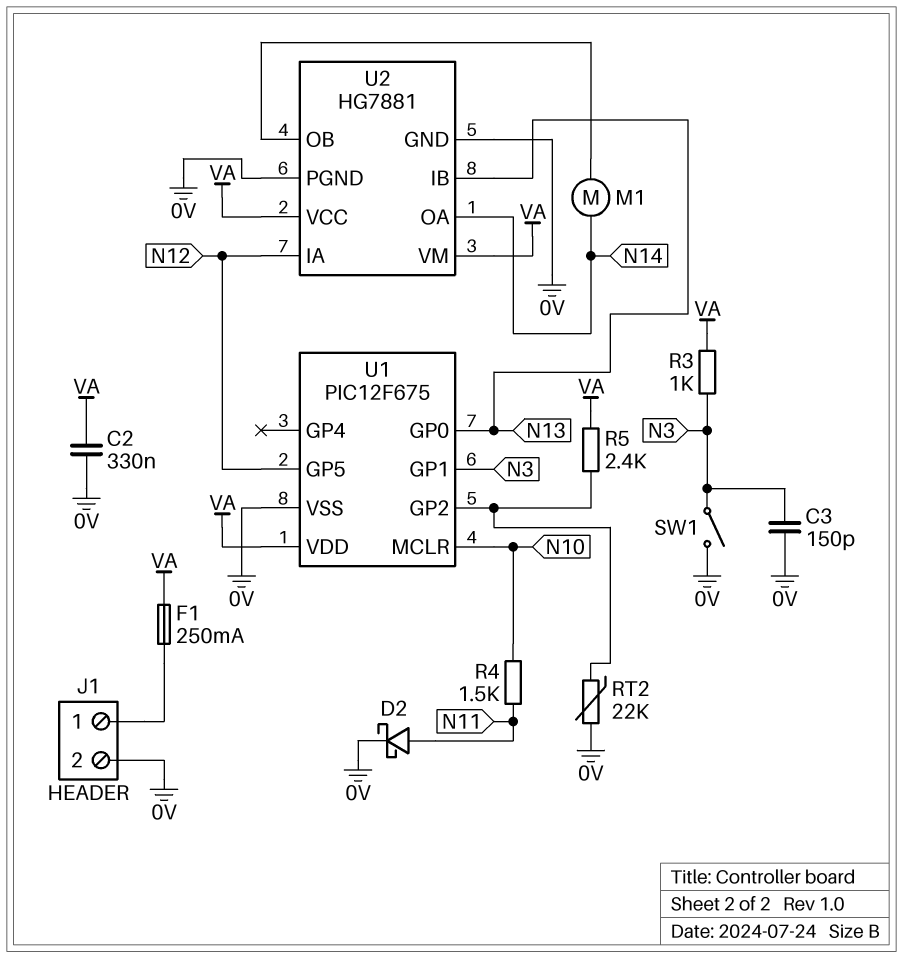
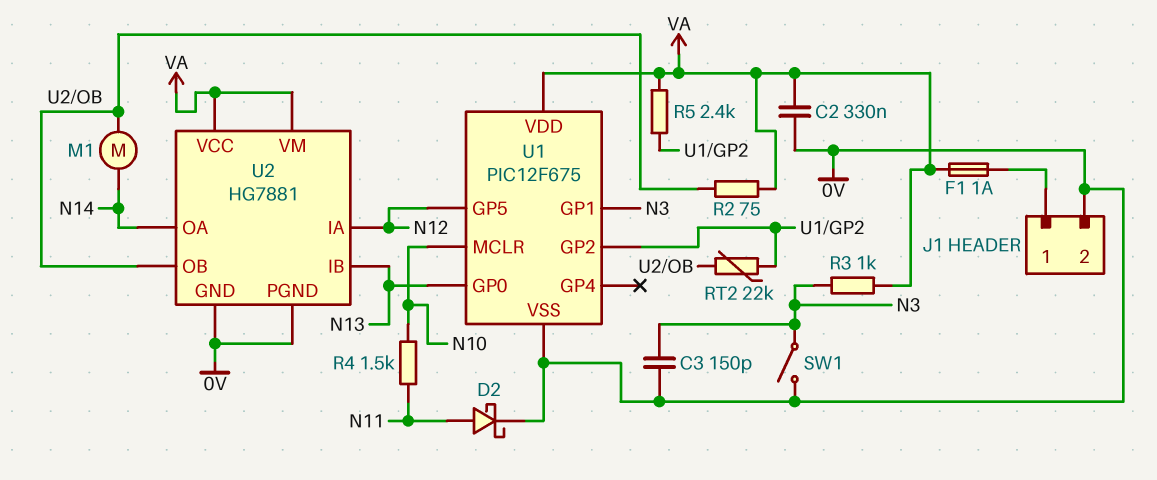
F1: 250mA (J1/1, VA) -> 1A (J1/1, VA)
R2: none -> 75 (U2/OB, VA)
RT2: 22k (0V, U1/GP2) -> 22k (U1/GP2, U2/OB)

